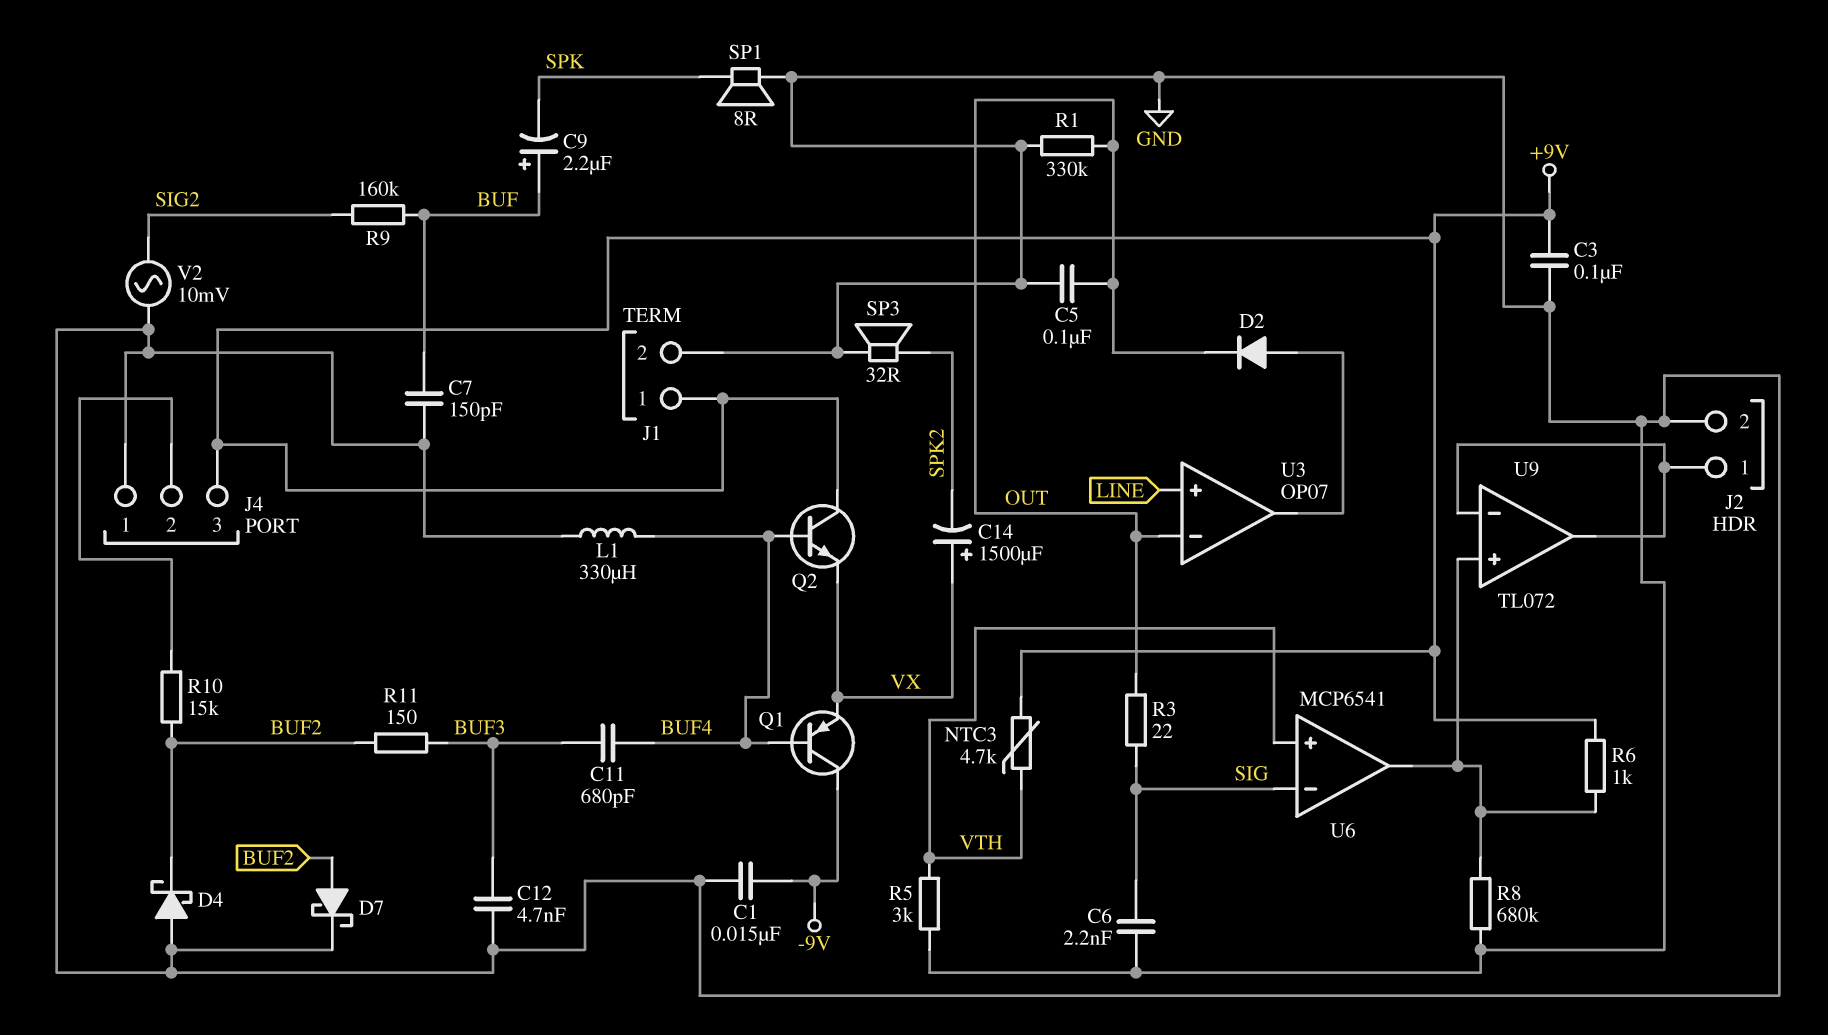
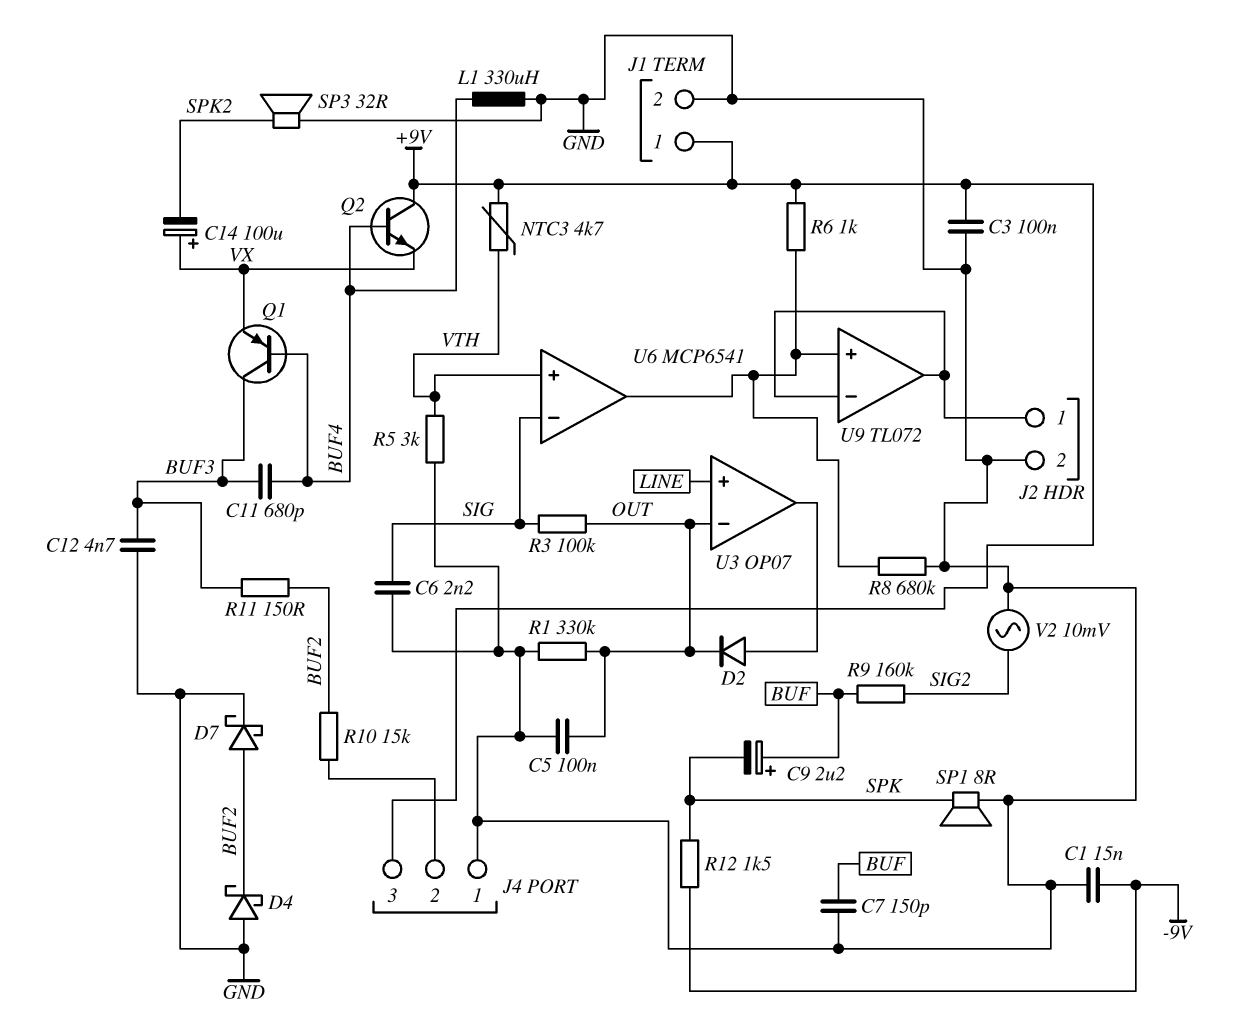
C14: 1500uF (plus VX, minus SPK2) -> 100uF (plus VX, minus SPK2)
Q1: PNP (B BUF4, C -9V, E VX) -> PNP (B BUF4, C BUF3, E VX)
R3: 22 (OUT, SIG) -> 100k (OUT, SIG)
R12: none -> 1.5k (-9V, SPK)

